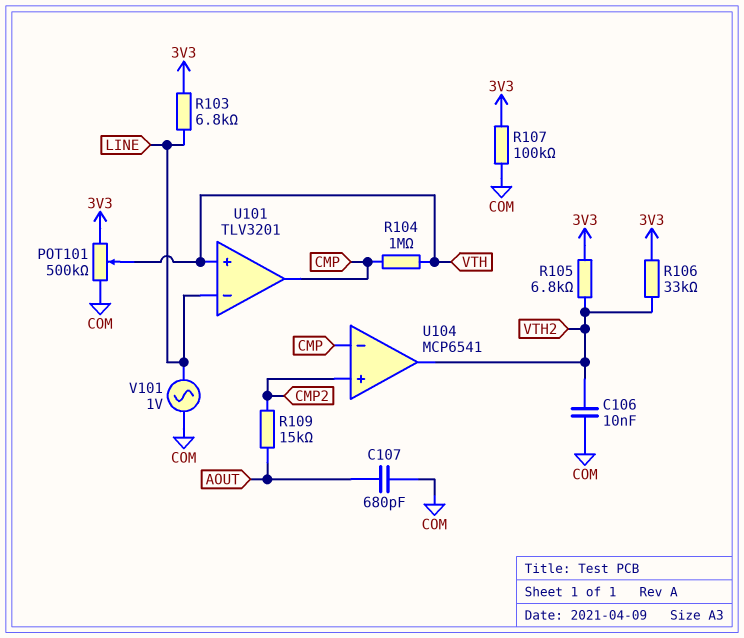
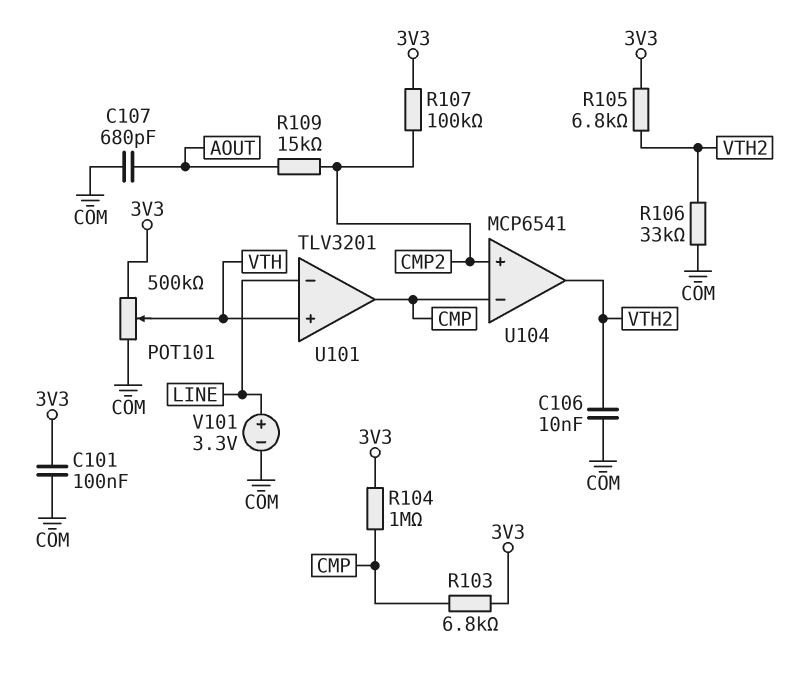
C101: none -> 100nF (3V3, COM)
R103: 6.8k (3V3, LINE) -> 6.8k (3V3, CMP)
R104: 1M (CMP, VTH) -> 1M (3V3, CMP)
R106: 33k (3V3, VTH2) -> 33k (COM, VTH2)
R107: 100k (3V3, COM) -> 100k (3V3, CMP2)
V101: AC 1V (COM, LINE) -> 3.3V (plus LINE, minus COM)

